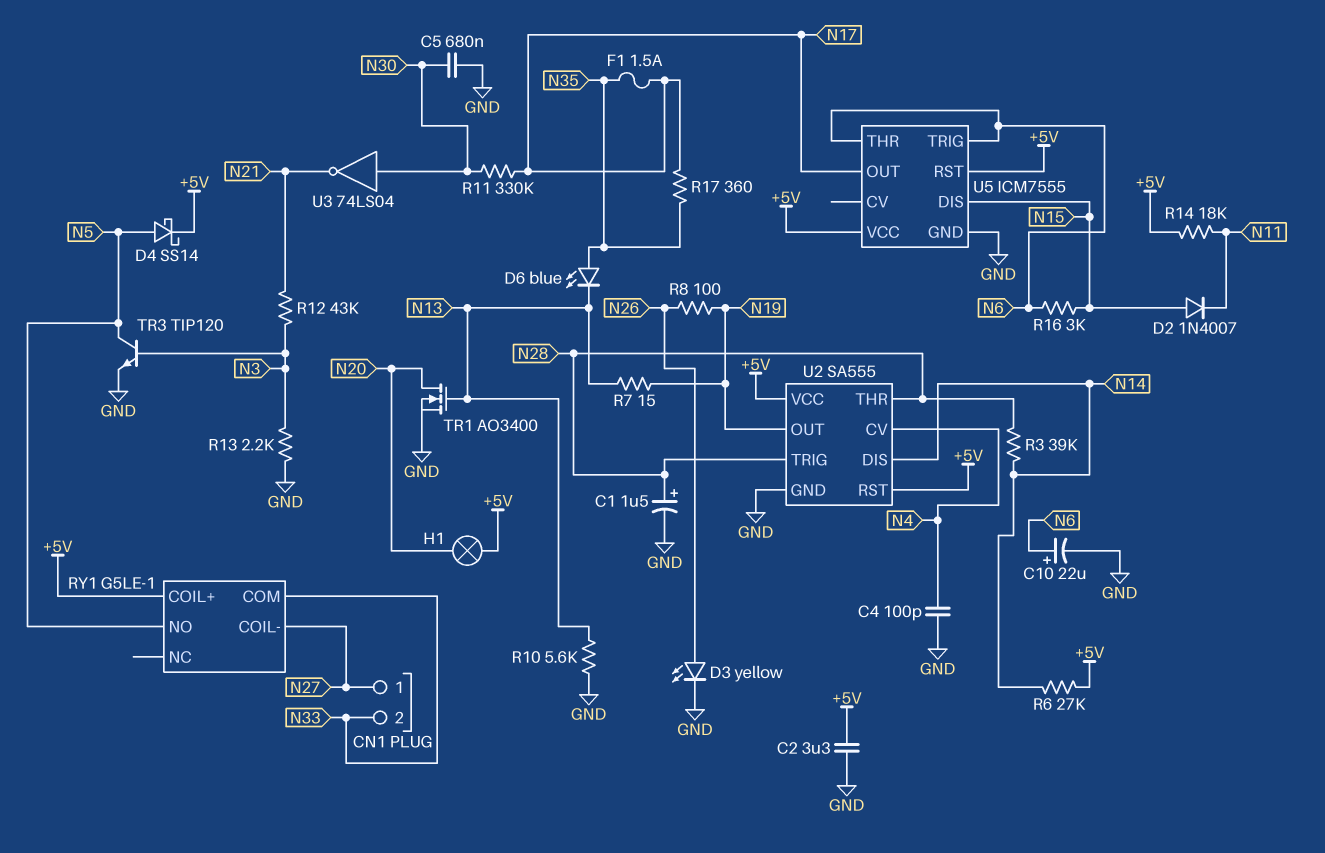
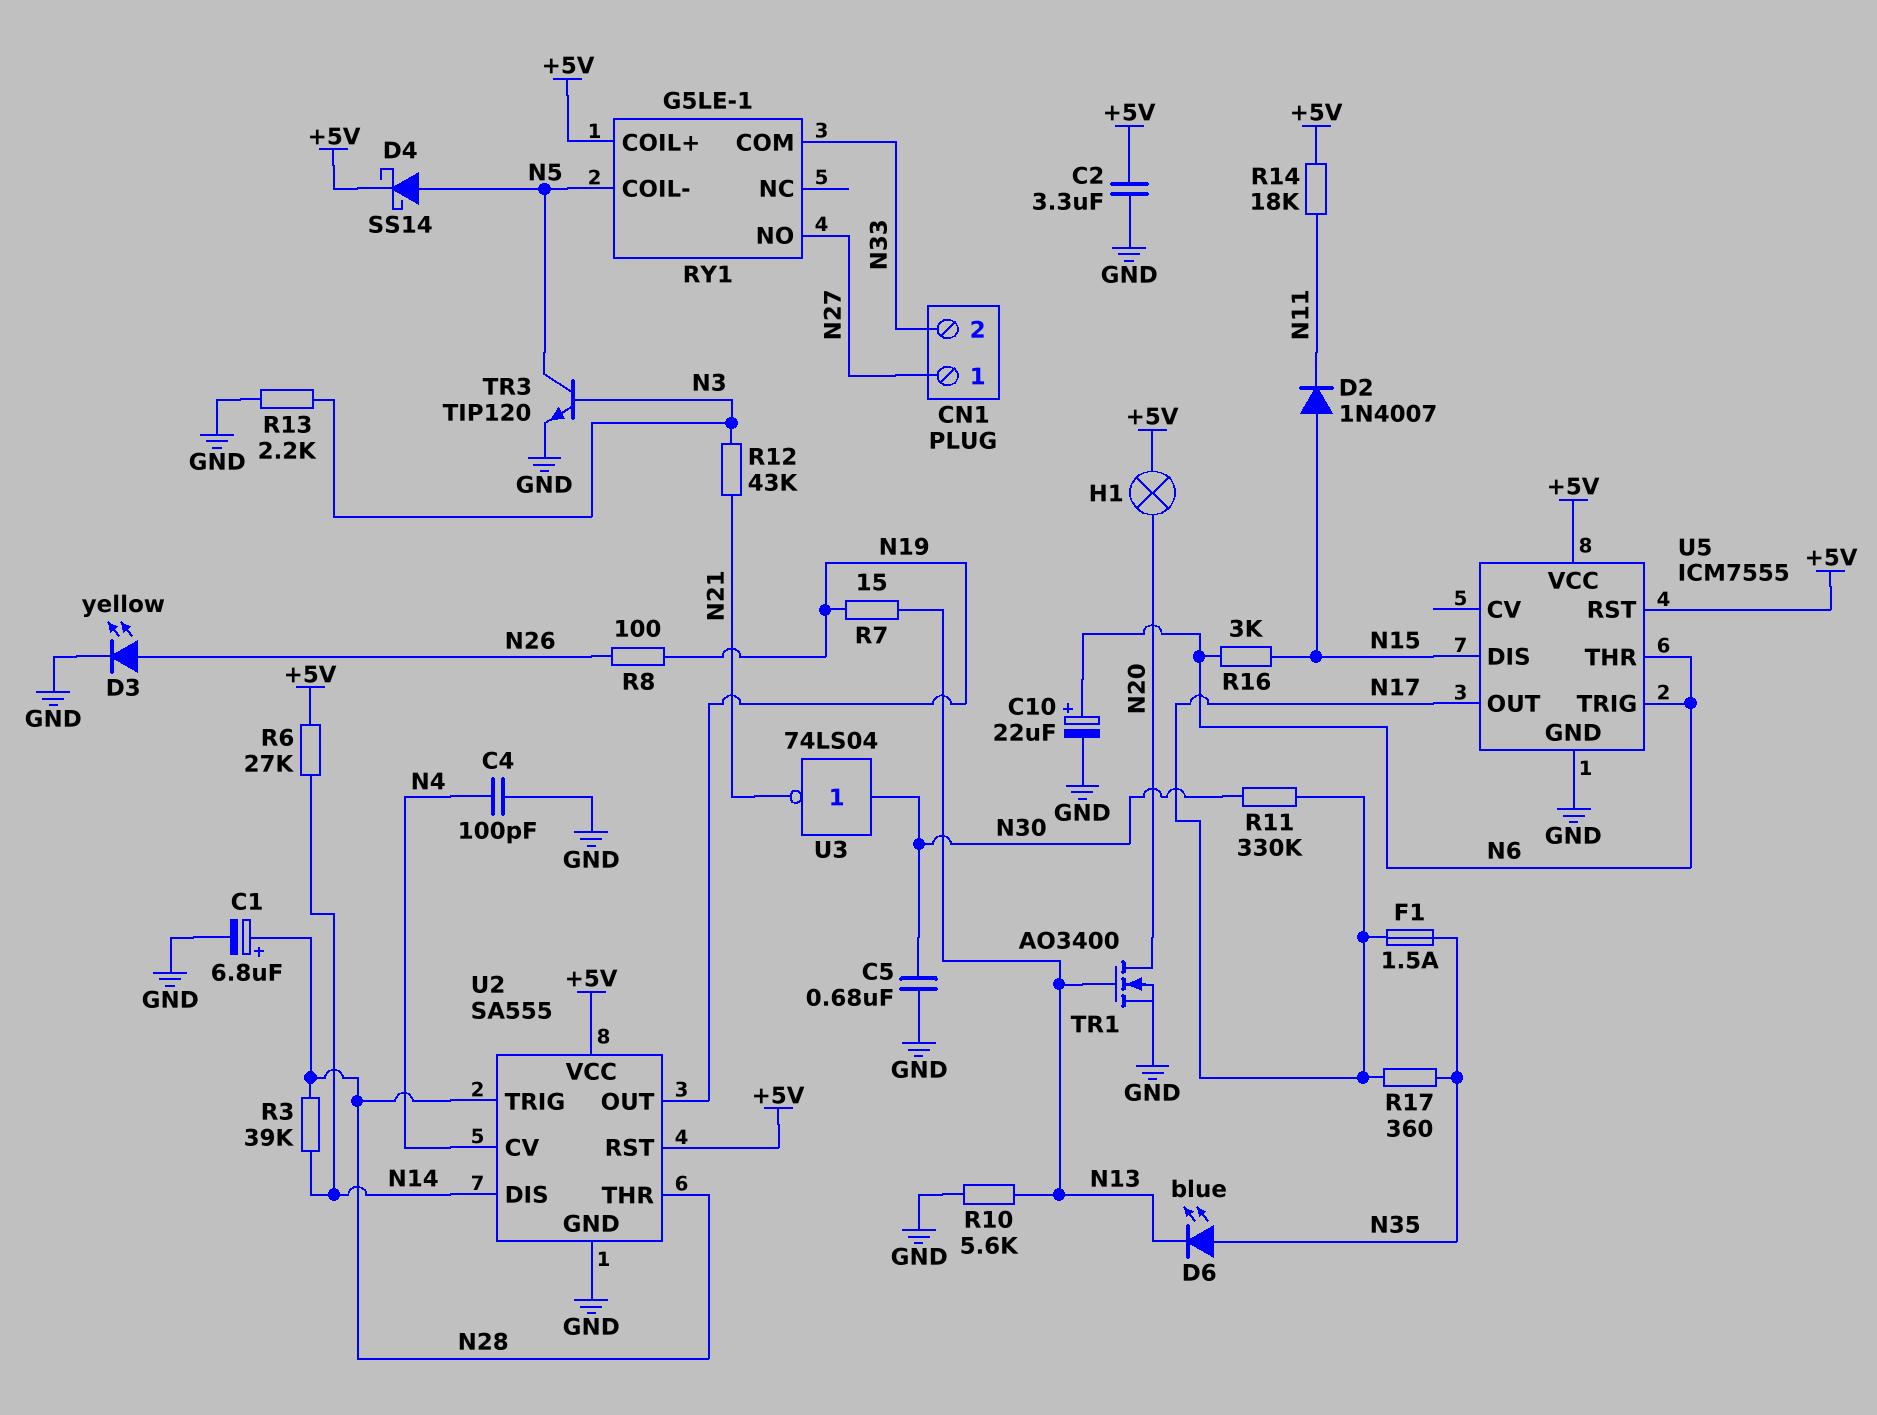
C1: 1.5uF (plus N28, minus GND) -> 6.8uF (plus N28, minus GND)
RY1 pin COIL-: N27 -> N5
RY1 pin NO: N5 -> N27

